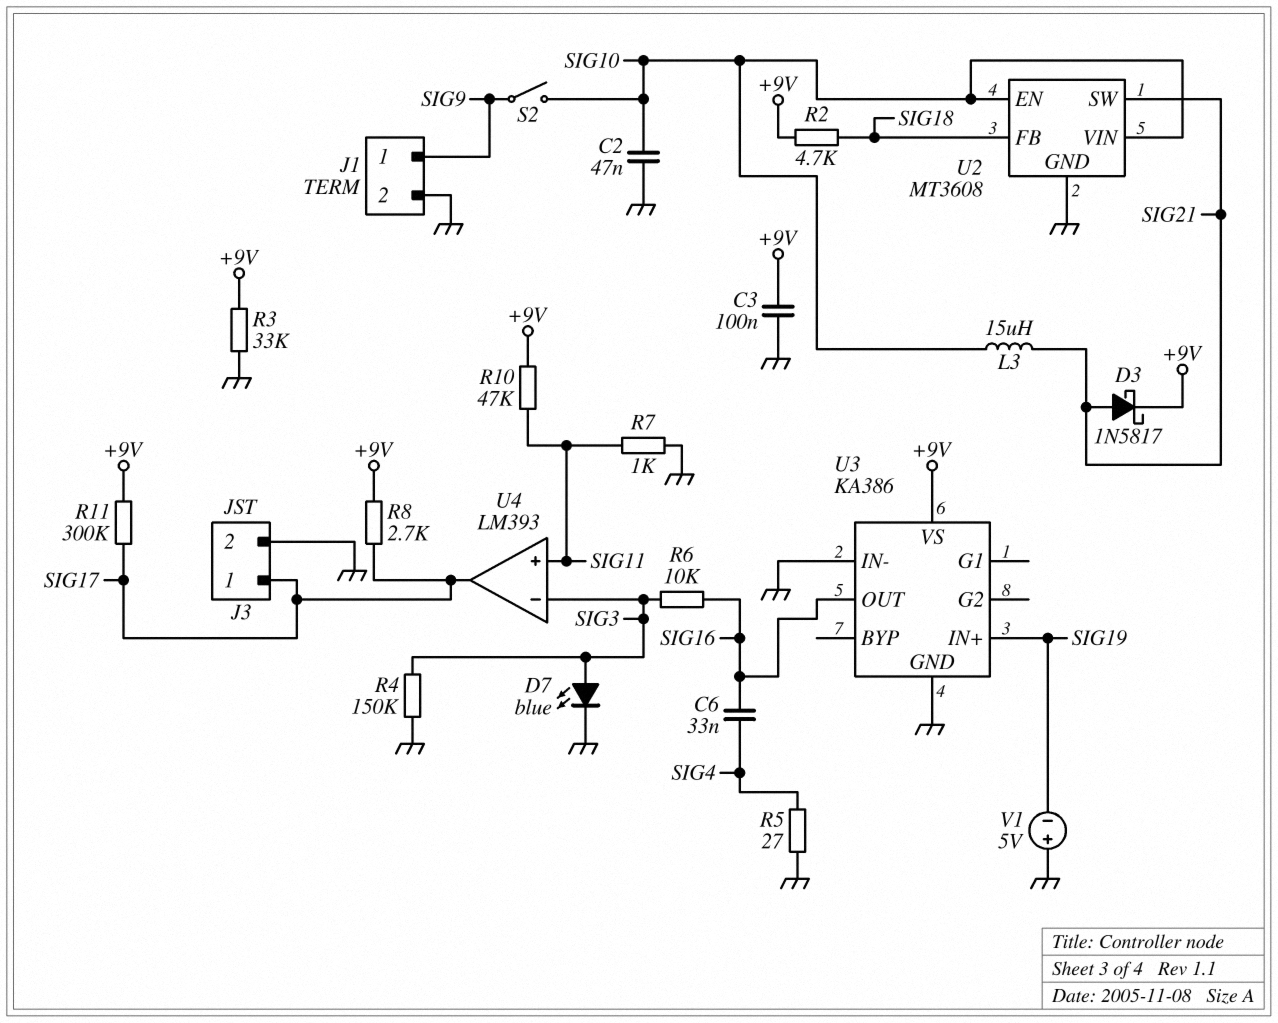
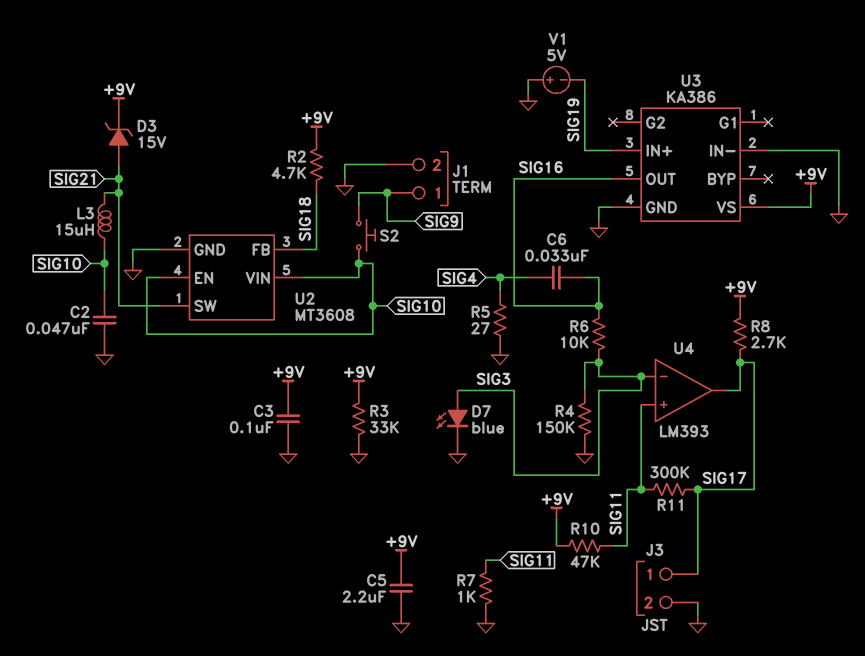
C5: none -> 2.2uF (+9V, GND)
D3: schottky 1N5817 (A SIG21, K +9V) -> zener 15V (A SIG21, K +9V)
R11: 300k (+9V, SIG17) -> 300k (SIG11, SIG17)
S2: switch (SIG9, SIG10) -> button (SIG9, SIG10)

